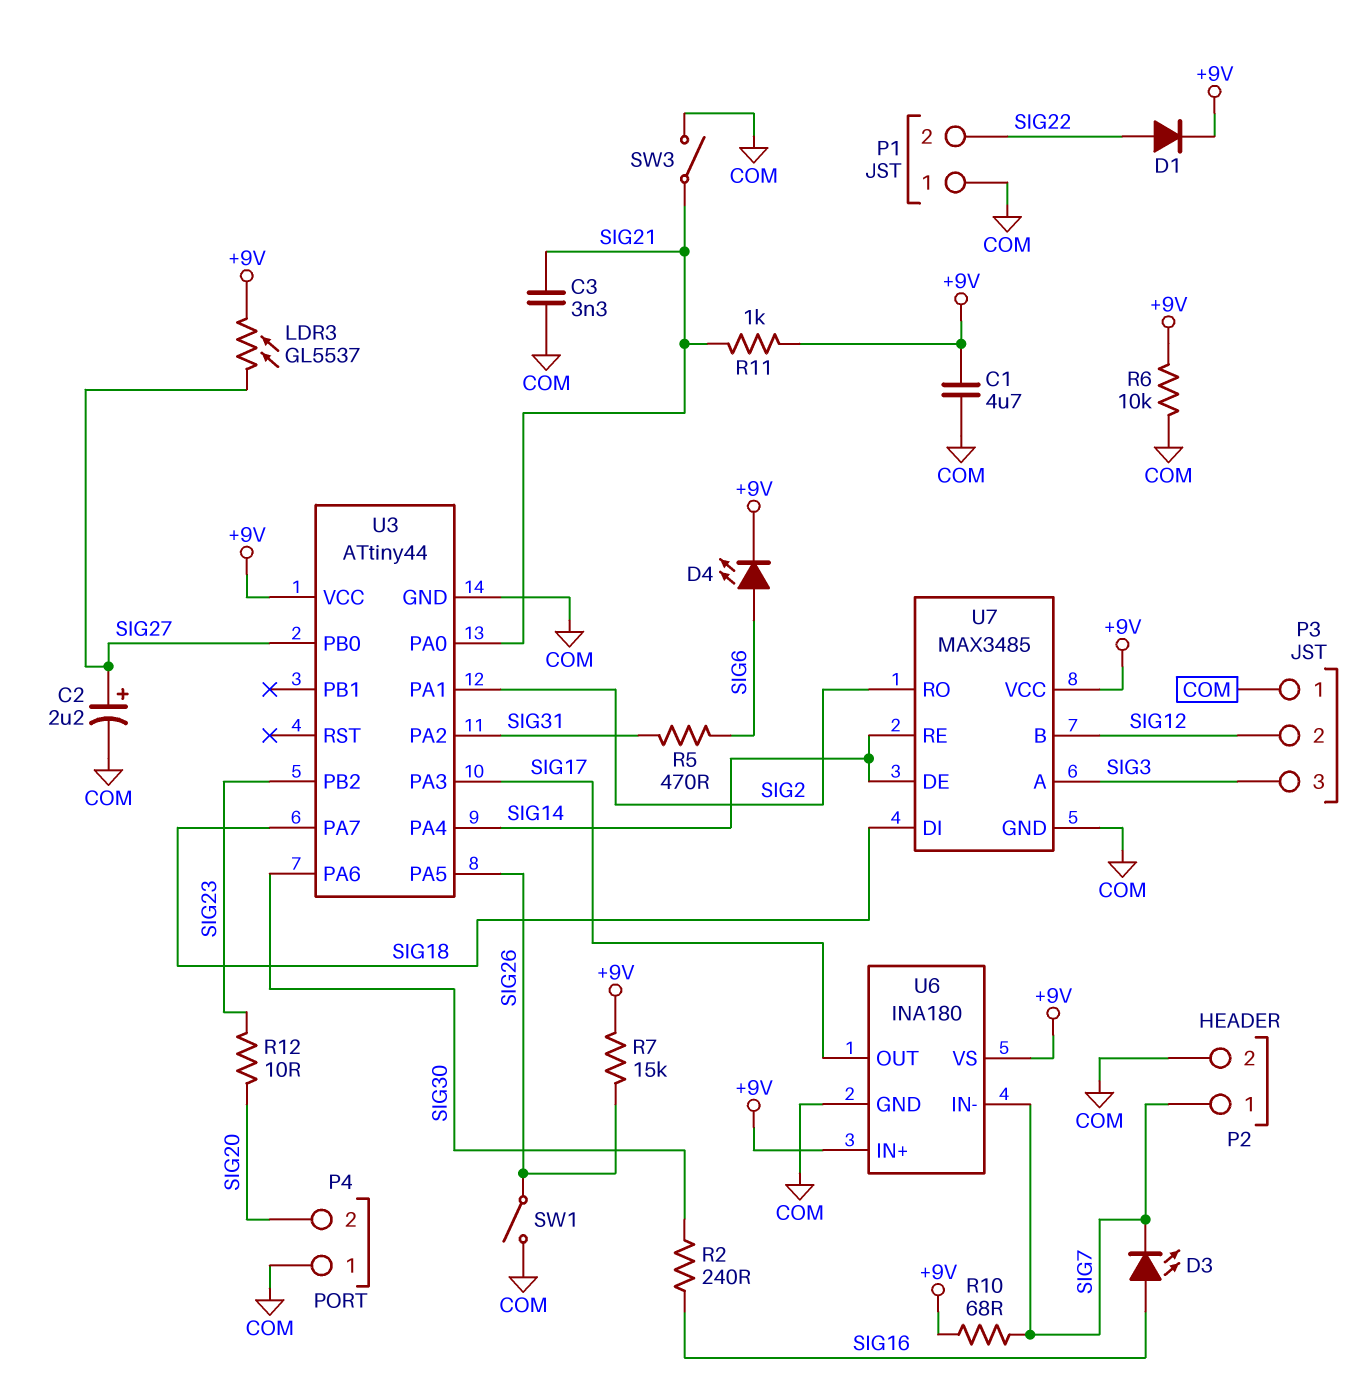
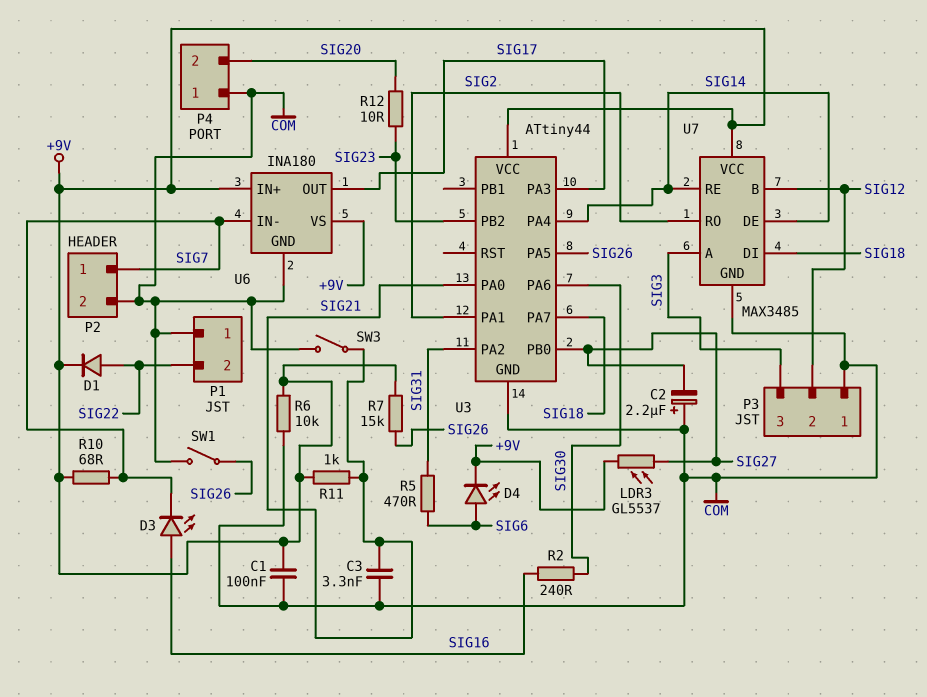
C1: 4.7uF (+9V, COM) -> 100nF (+9V, COM)
C2: 2.2uF (plus SIG27, minus COM) -> 2.2uF (plus COM, minus SIG27)

